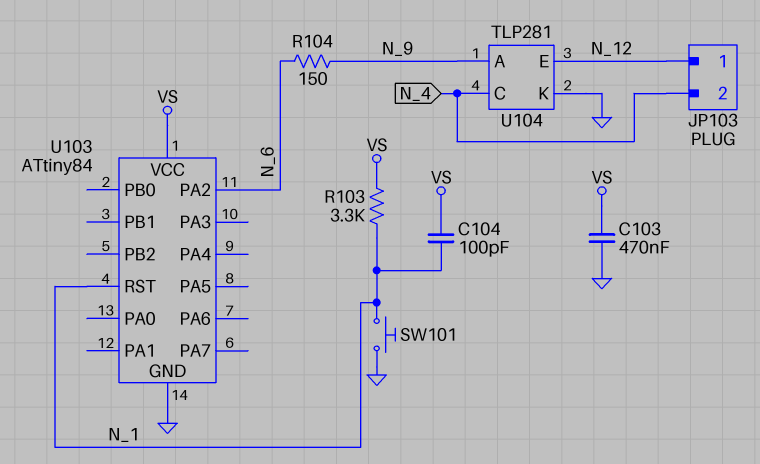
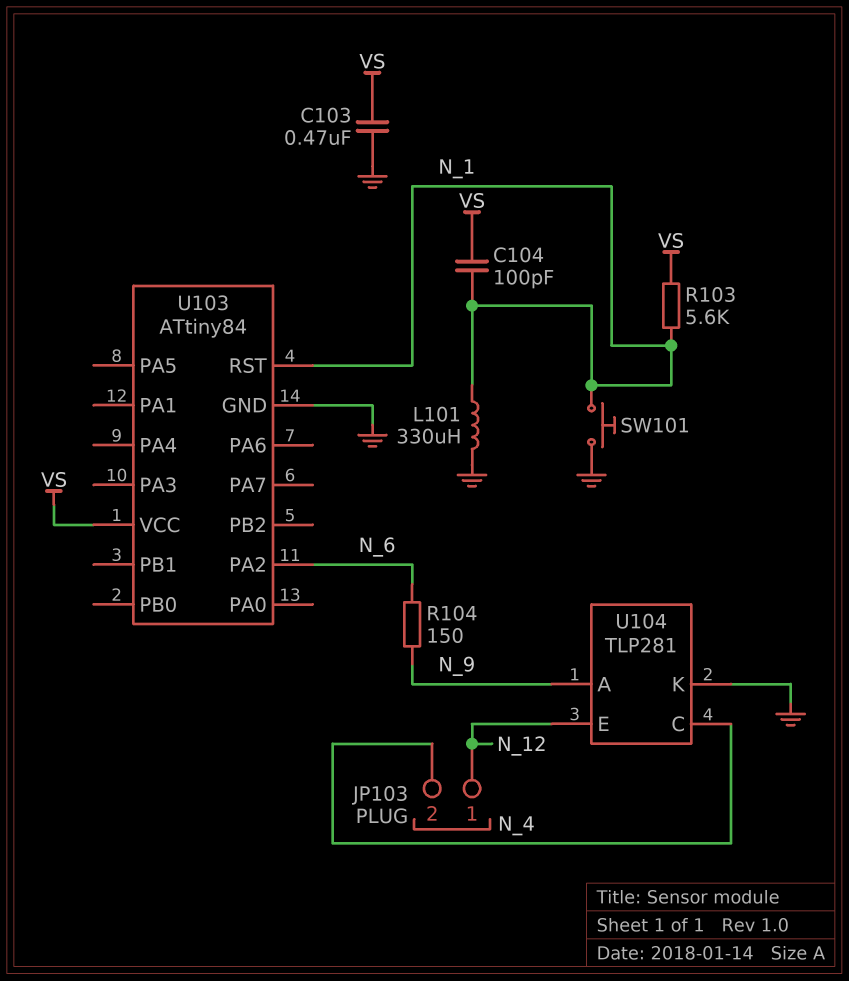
L101: none -> 330uH (GND, N_1)
R103: 3.3k (N_1, VS) -> 5.6k (N_1, VS)

